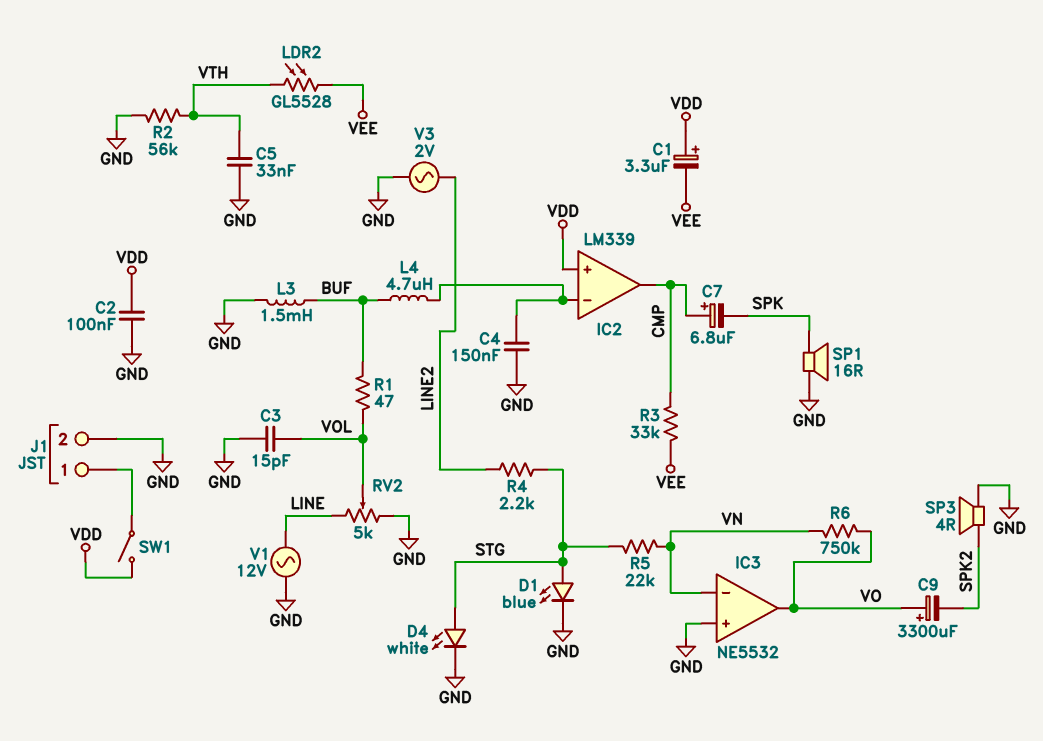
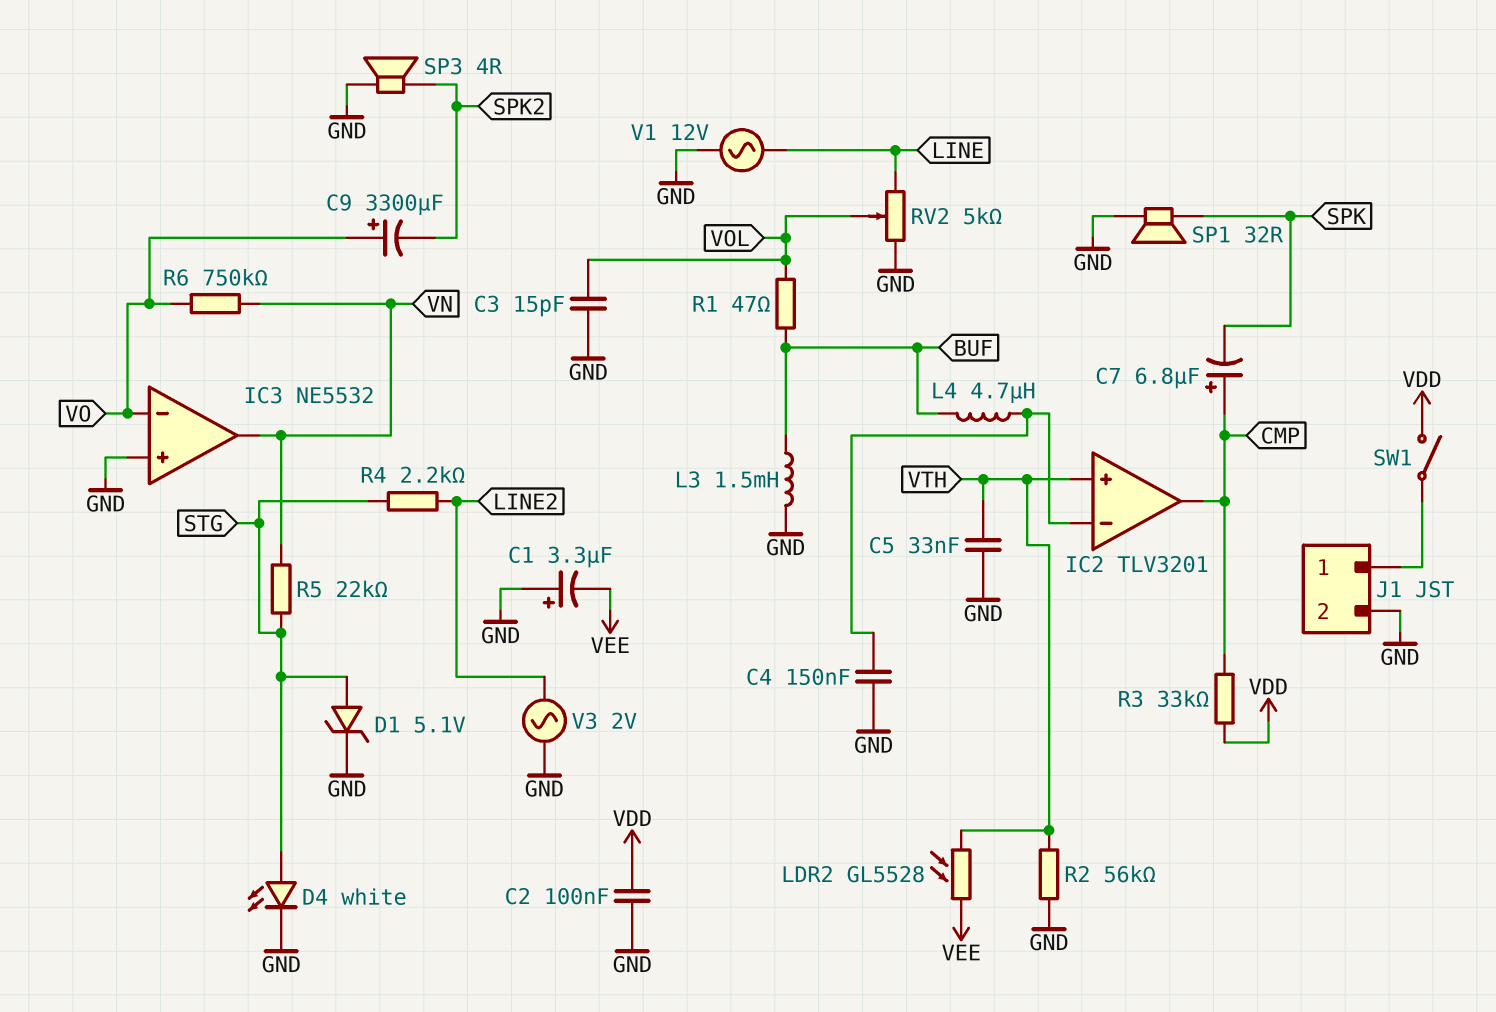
C1: 3.3uF (plus VDD, minus VEE) -> 3.3uF (plus GND, minus VEE)
D1: LED blue (A STG, K GND) -> zener 5.1V (A STG, K GND)
IC2: LM339 -> TLV3201
IC2 pin in+: VDD -> VTH
IC3 pin in-: VN -> VO
IC3 pin out: VO -> VN
R3: 33k (CMP, VEE) -> 33k (CMP, VDD)
SP1: speaker 16R (GND, SPK) -> speaker 32R (GND, SPK)

